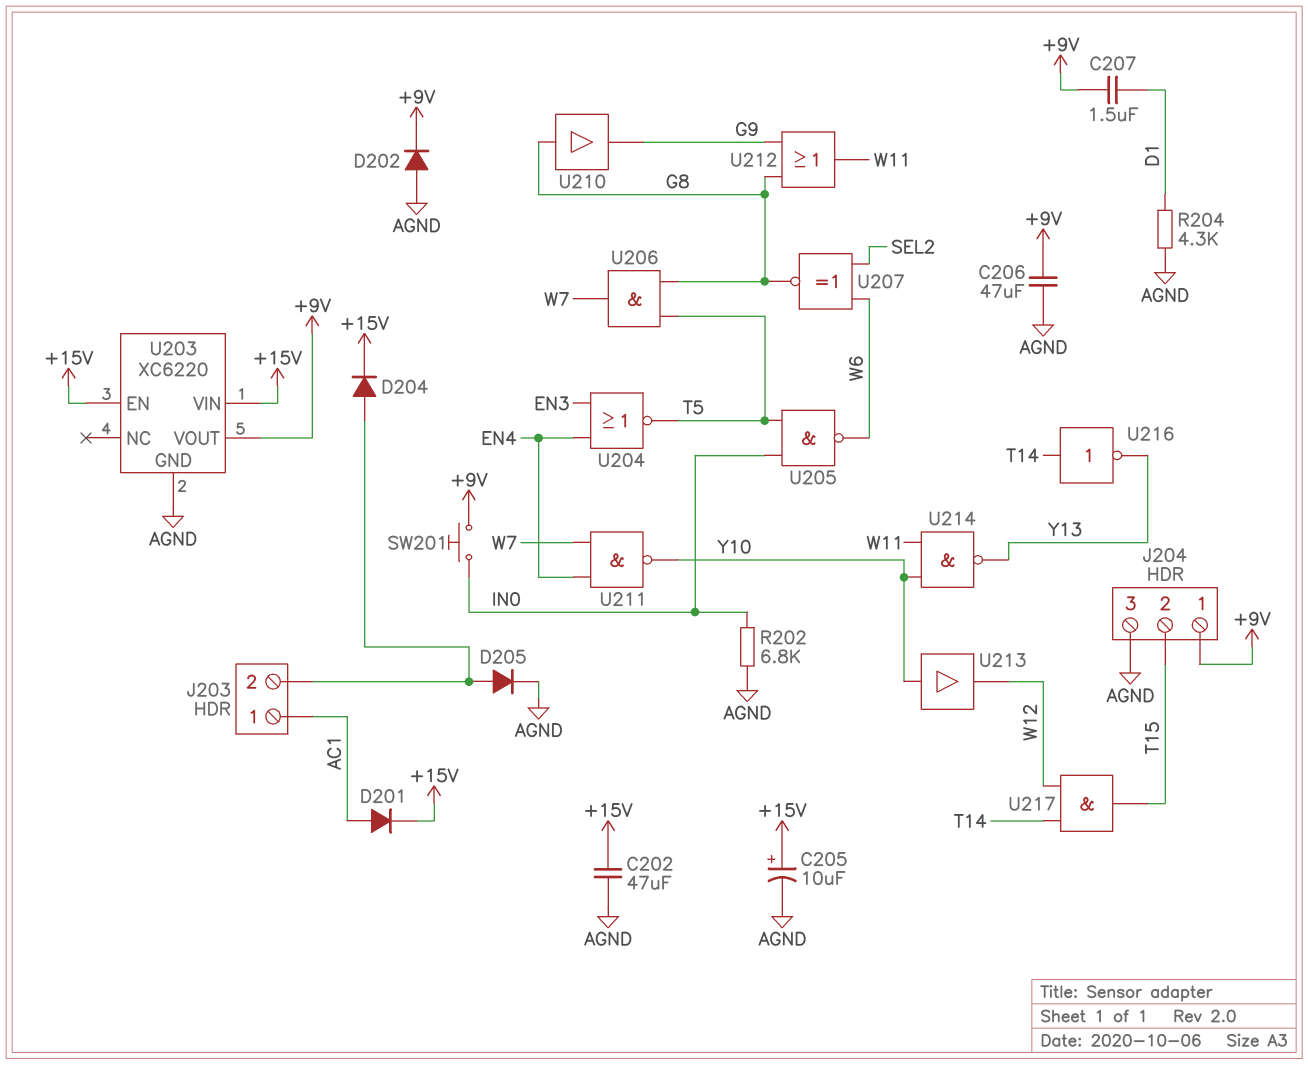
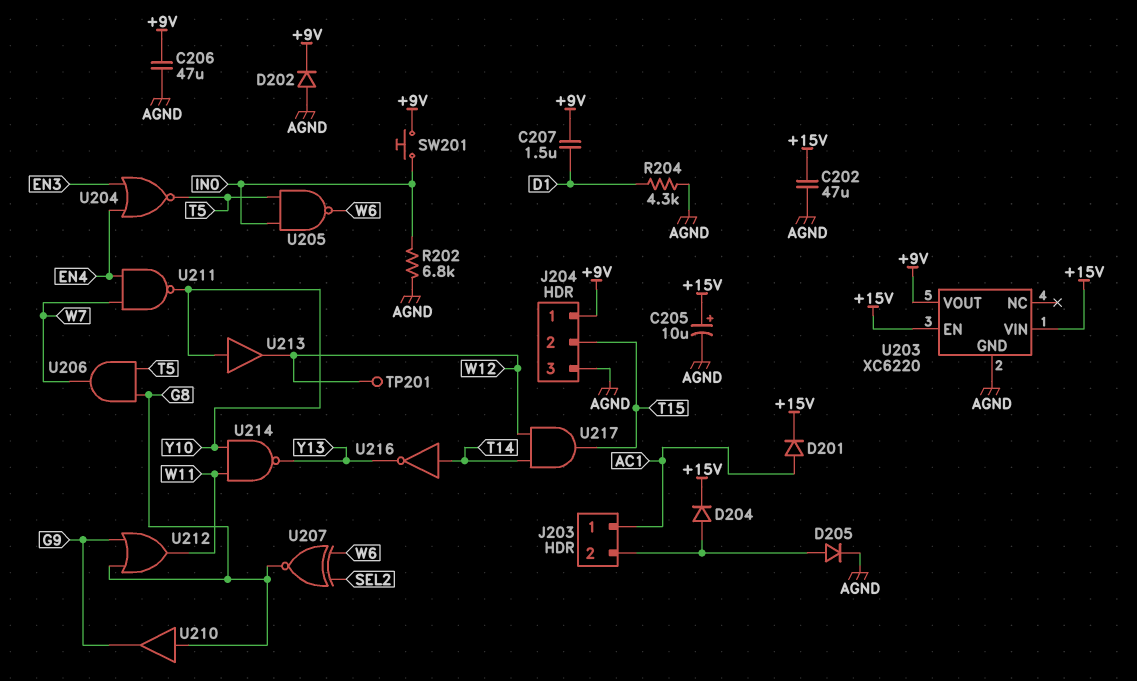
TP201: none -> test point (W12)

